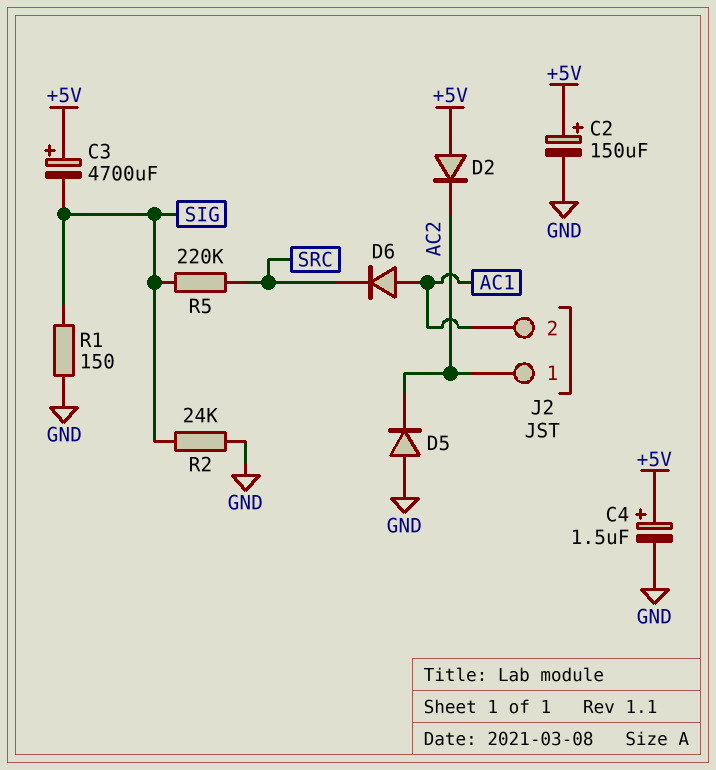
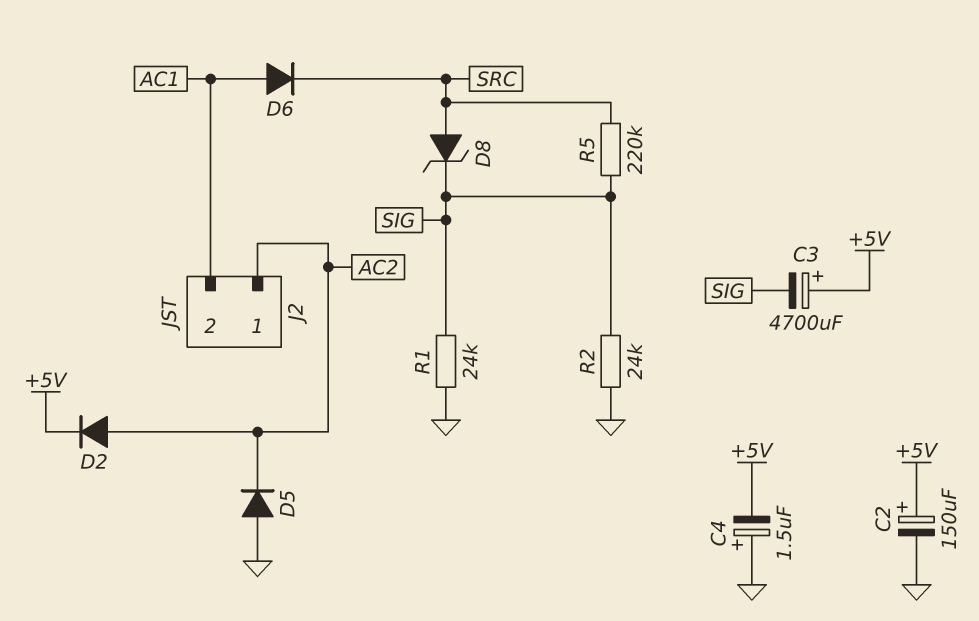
C4: 1.5uF (plus +5V, minus GND) -> 1.5uF (plus GND, minus +5V)
D2: diode (A +5V, K AC2) -> diode (A AC2, K +5V)
D8: none -> zener (A SRC, K SIG)
R1: 150 (GND, SIG) -> 24k (GND, SIG)

